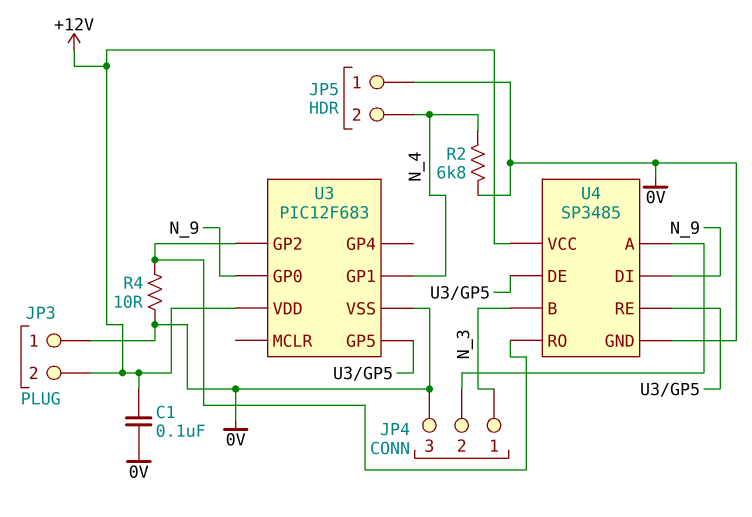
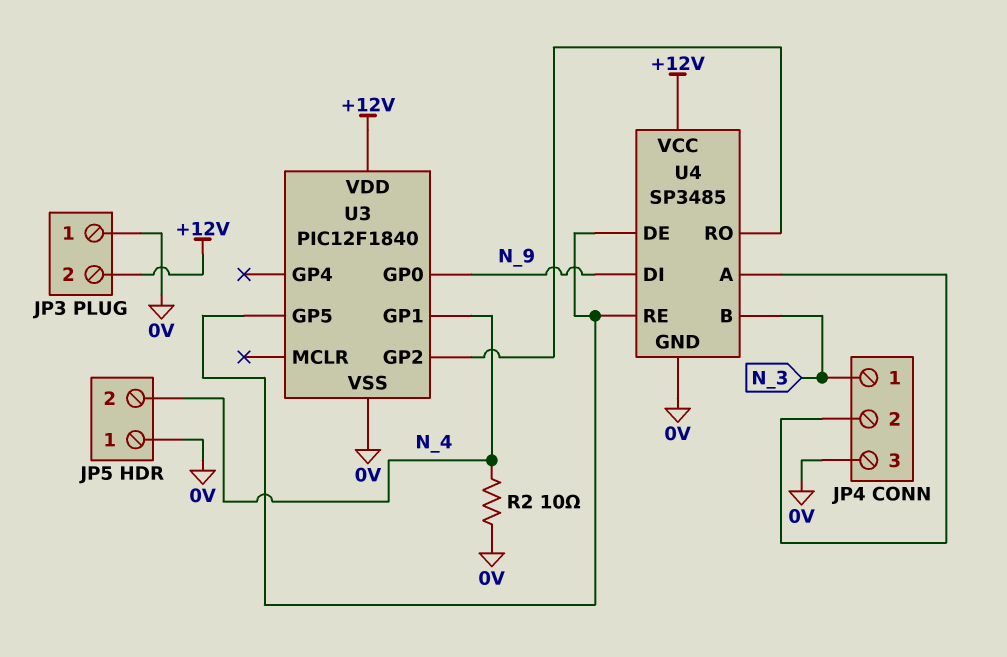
C1: 100nF (+12V, 0V) -> none
R2: 6.8k (0V, N_4) -> 10 (0V, N_4)
R4: 10 (0V, U3/GP2) -> none
U3: PIC12F683 -> PIC12F1840

